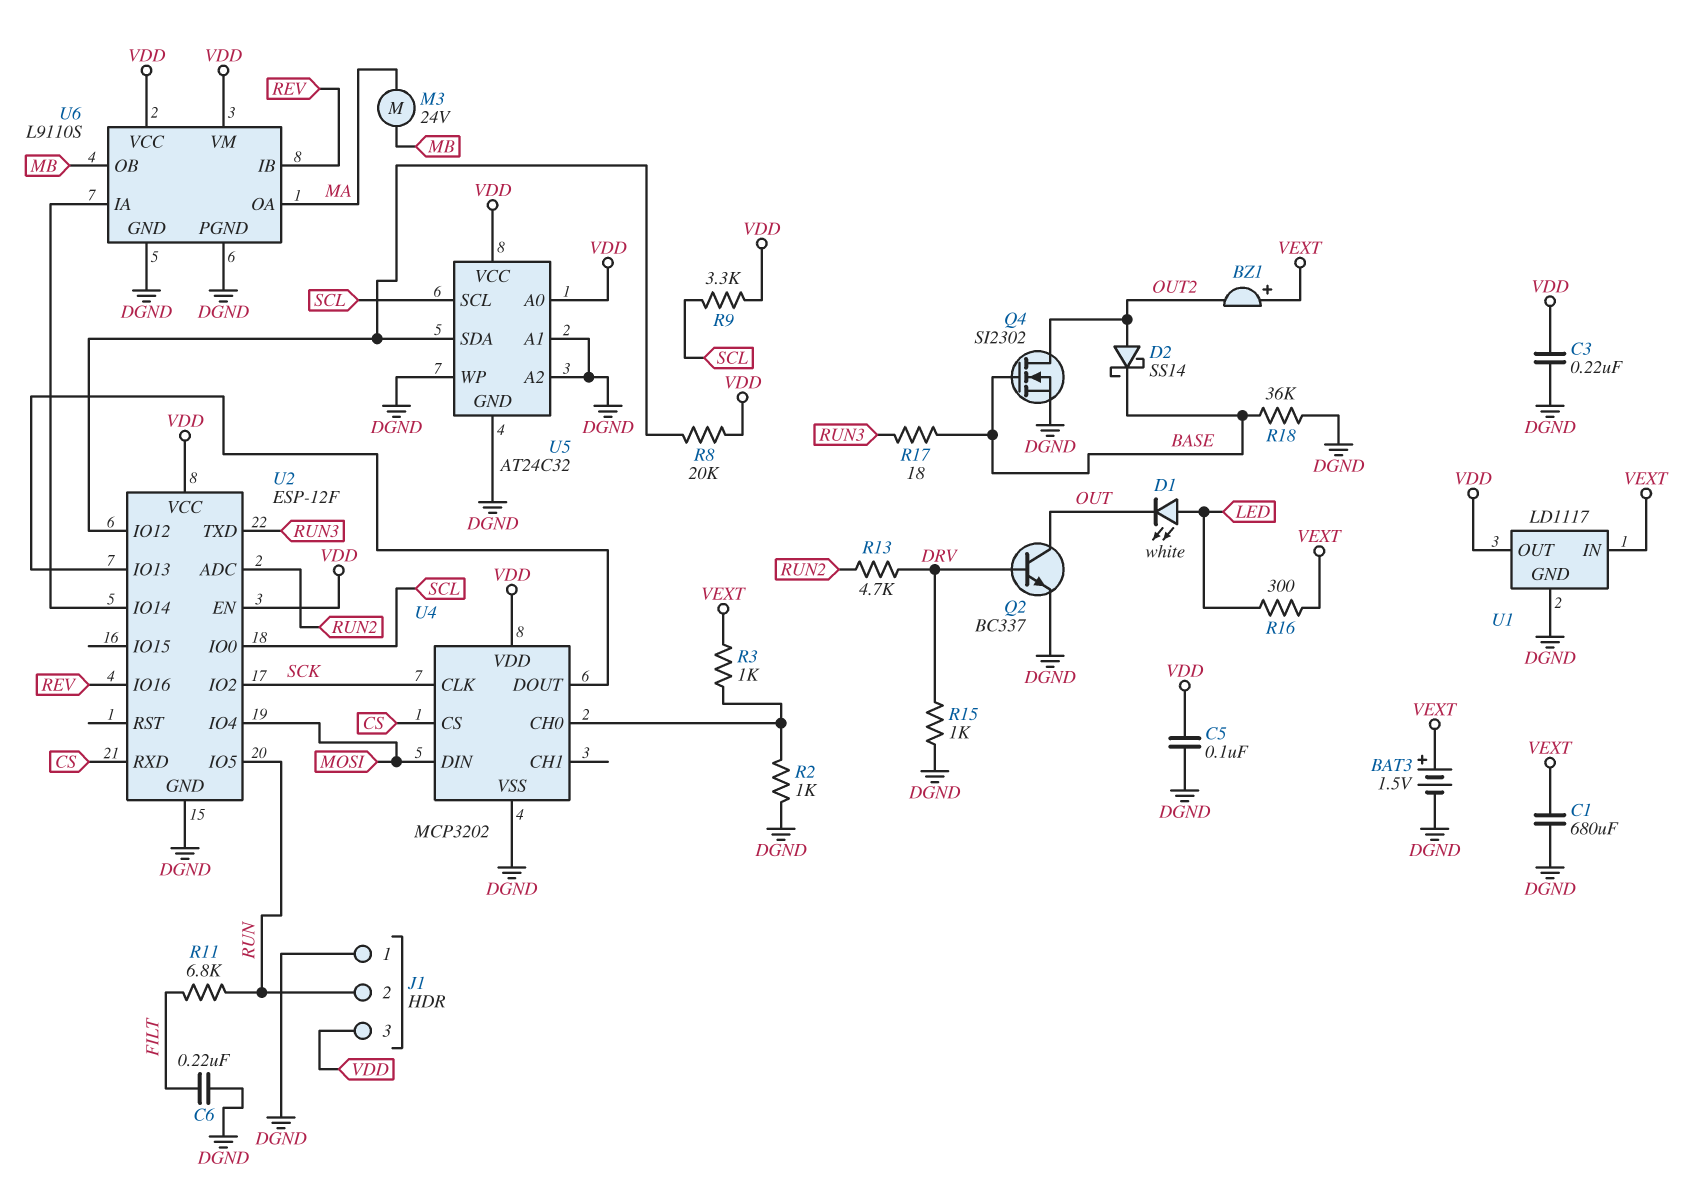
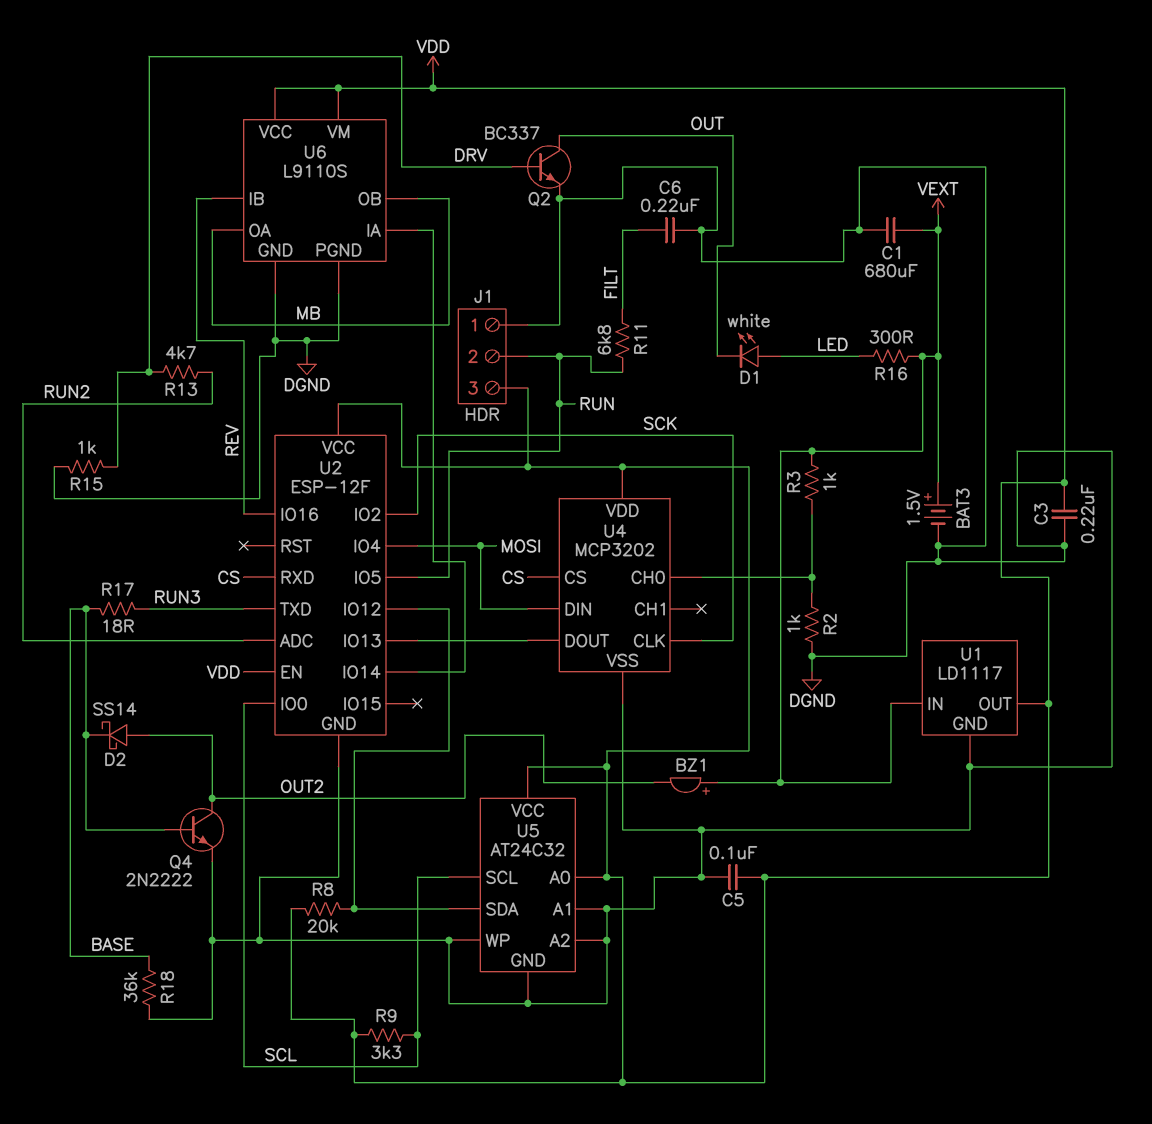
M3: motor 24V (MA, MB) -> none
Q4: NMOS SI2302 (G BASE, D OUT2, S DGND) -> NPN 2N2222 (B BASE, C OUT2, E DGND)
U6 pin OA: MA -> MB

